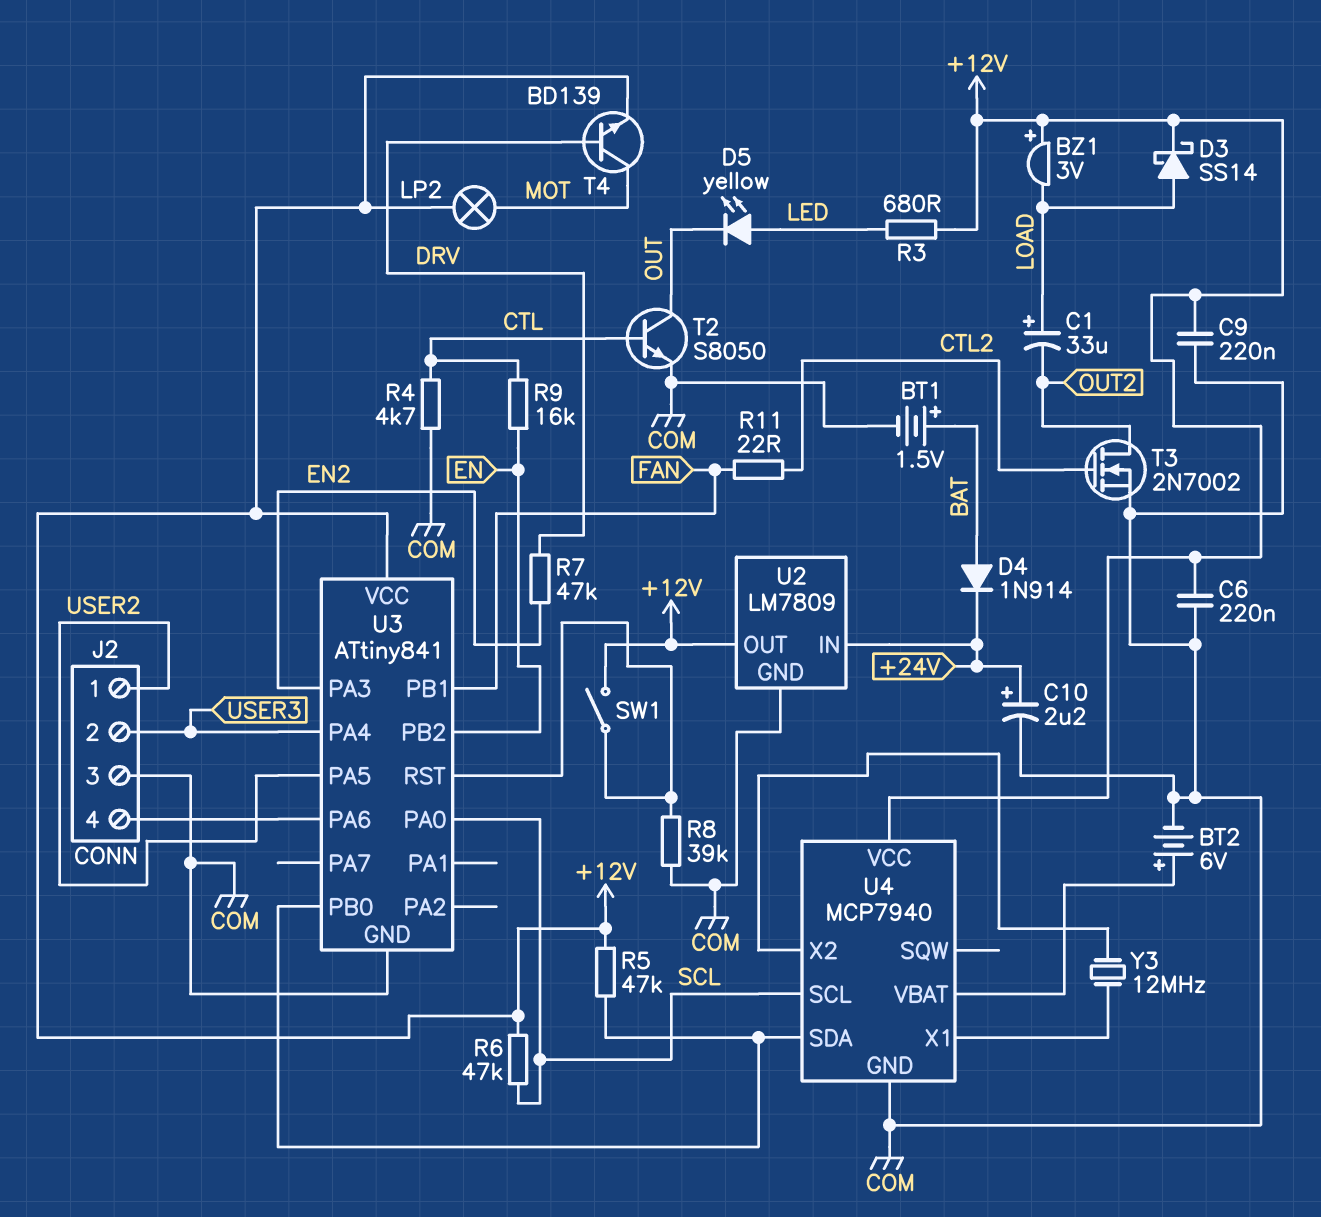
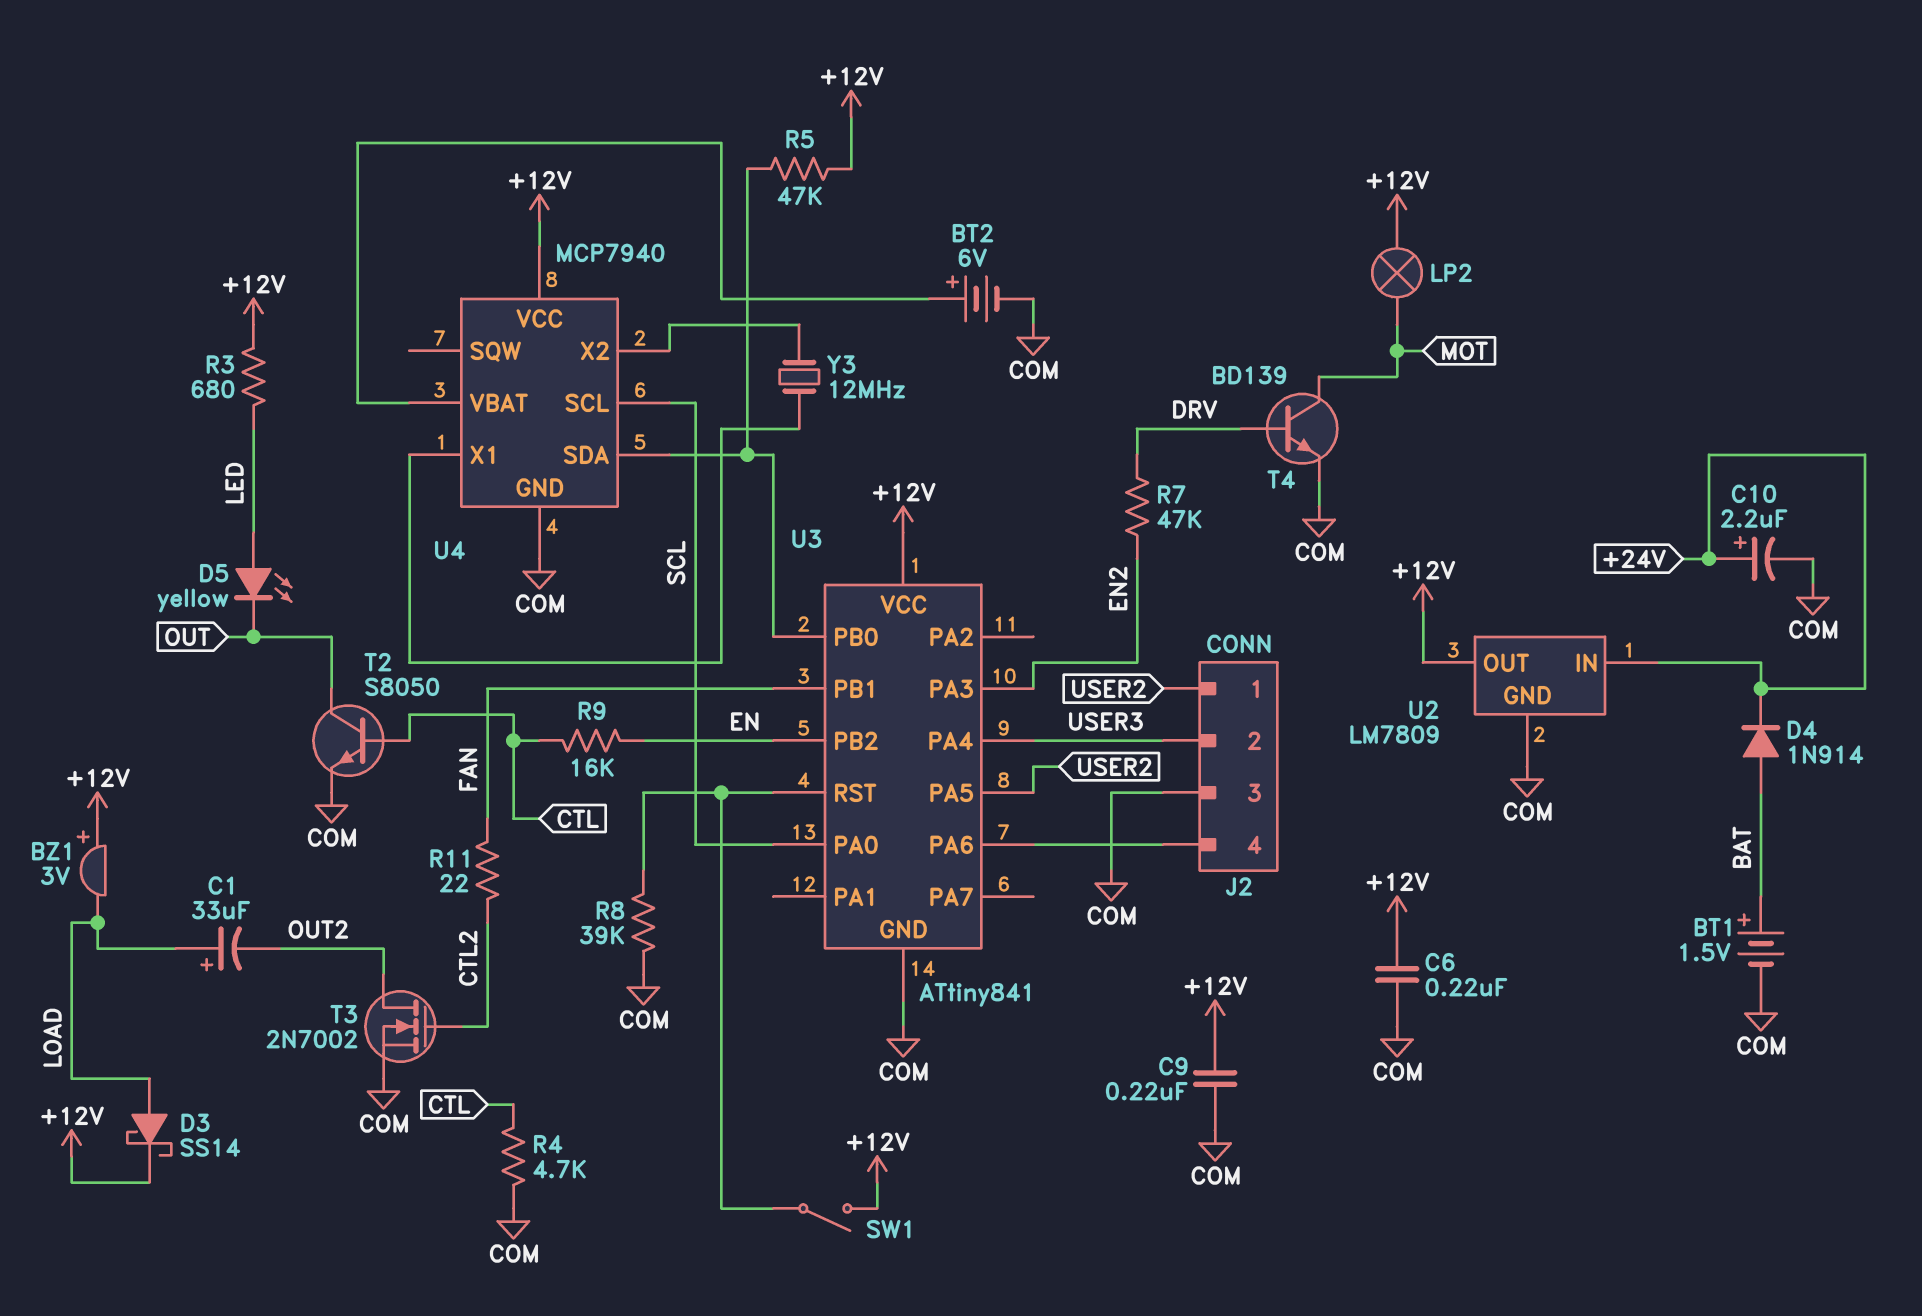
R6: 47k (+12V, SCL) -> none
T4: NPN BD139 (B DRV, C MOT, E +12V) -> NPN BD139 (B DRV, C MOT, E COM)

